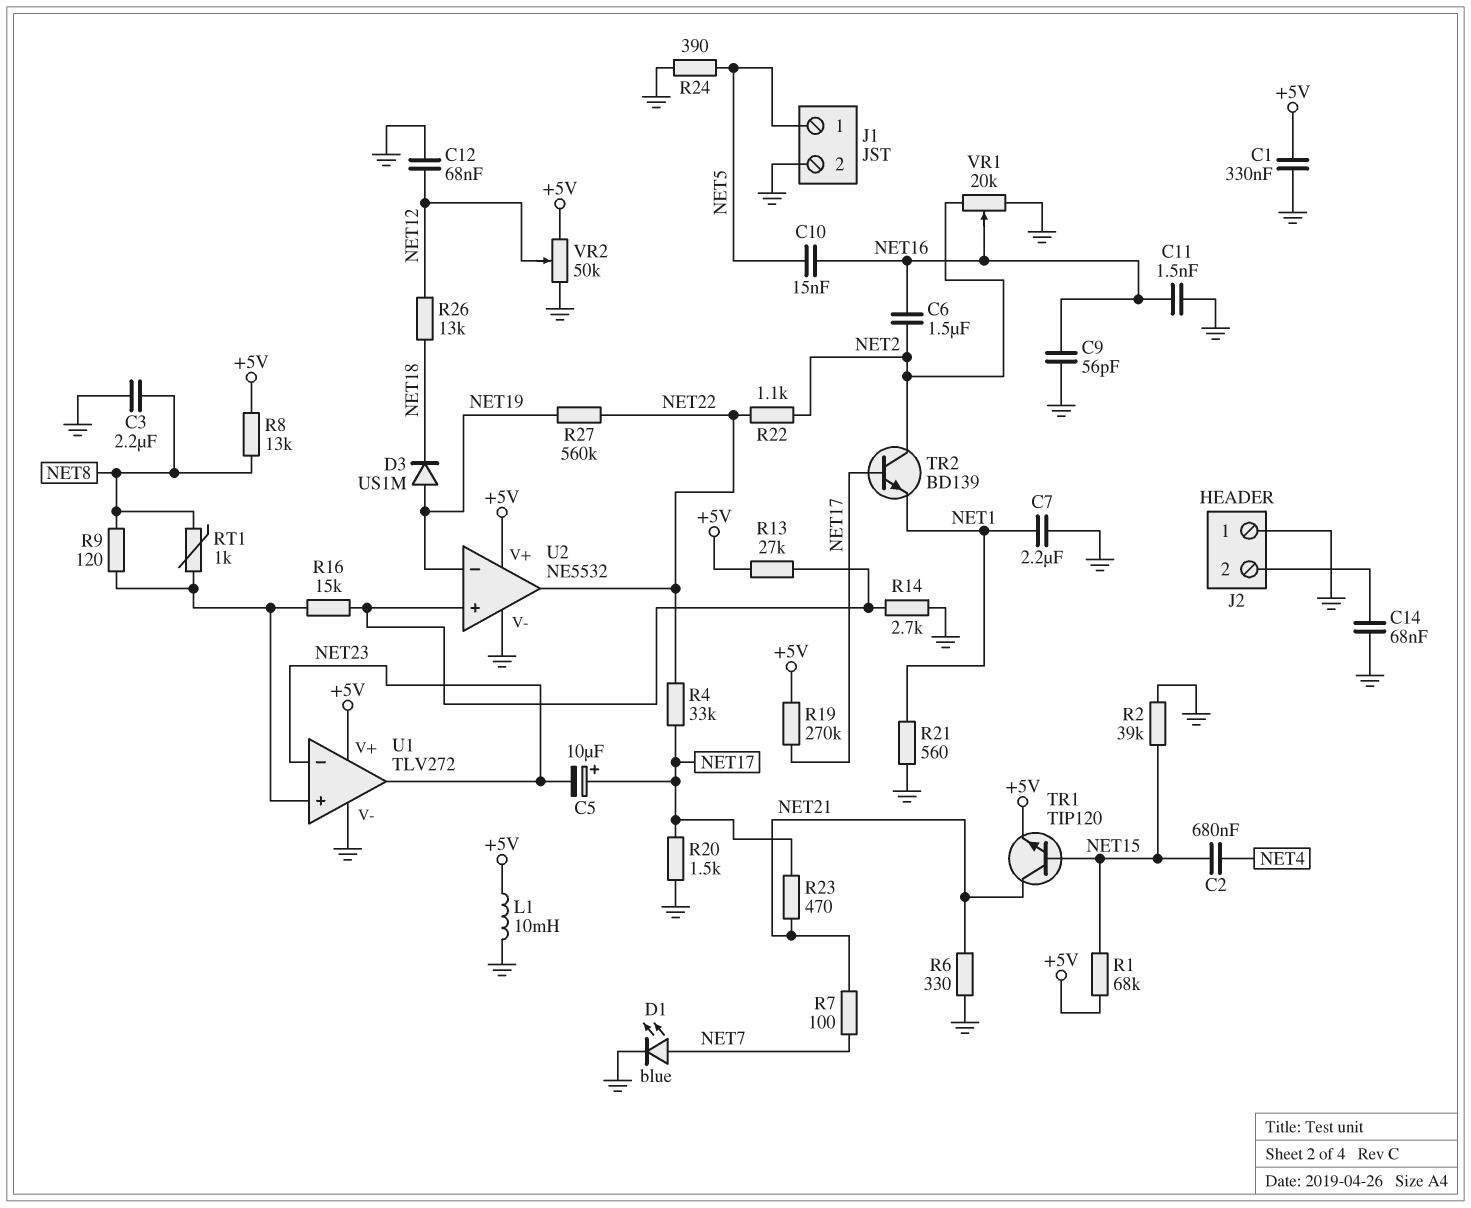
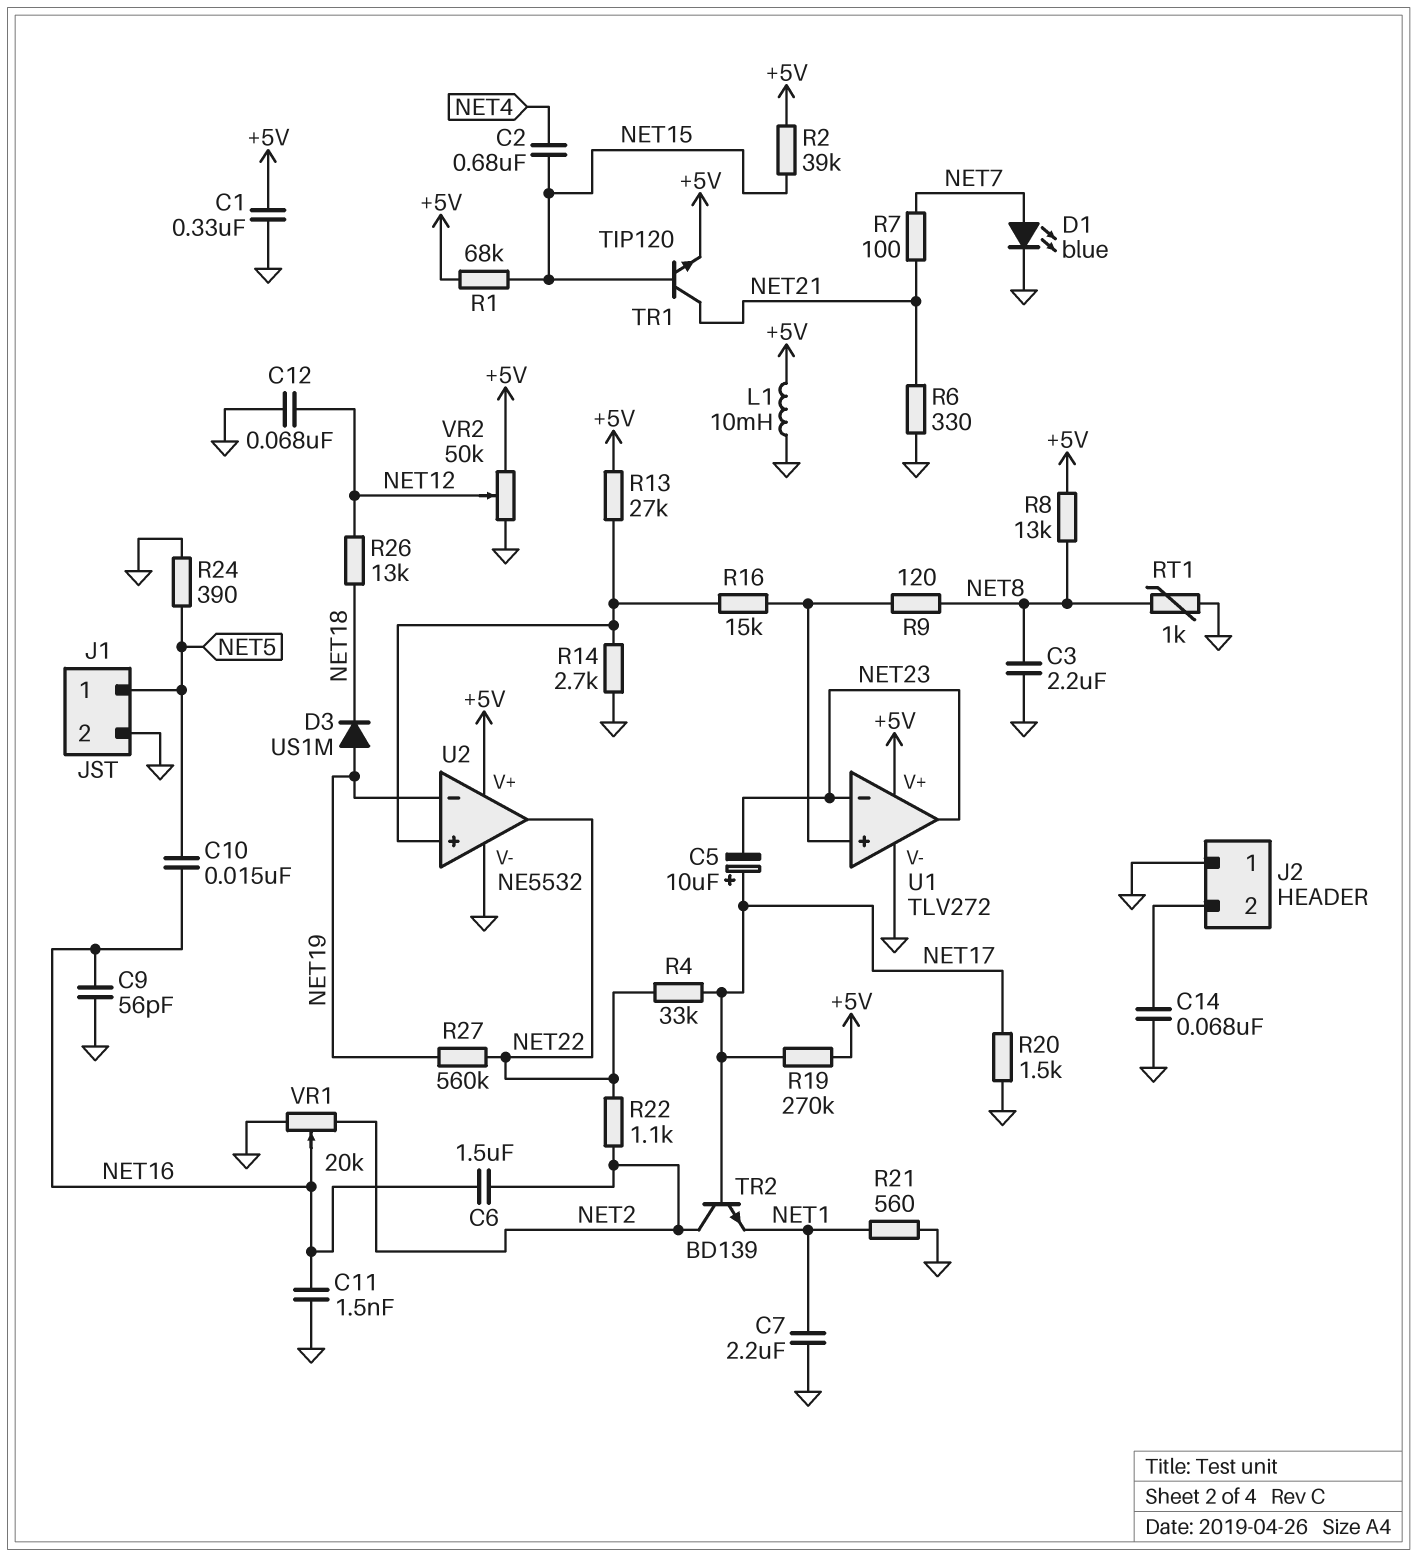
R2: 39k (GND, NET15) -> 39k (+5V, NET15)
R23: 470 (NET17, NET21) -> none
RT1: 1k (NET8, U1/in+) -> 1k (GND, NET8)

